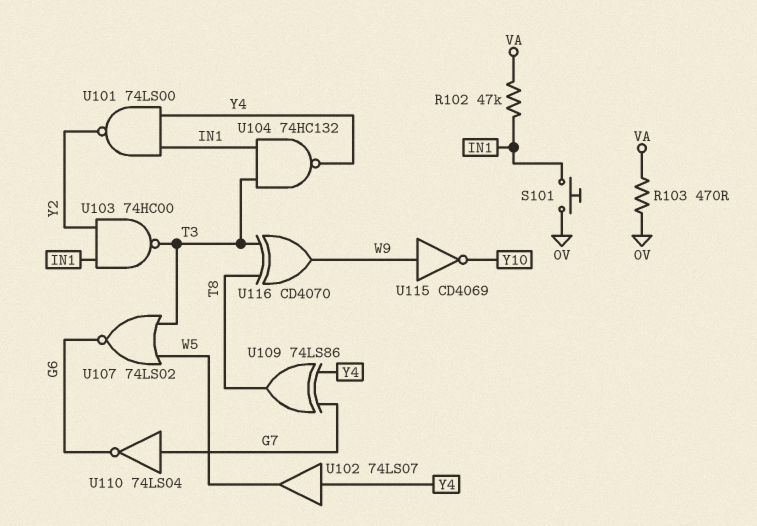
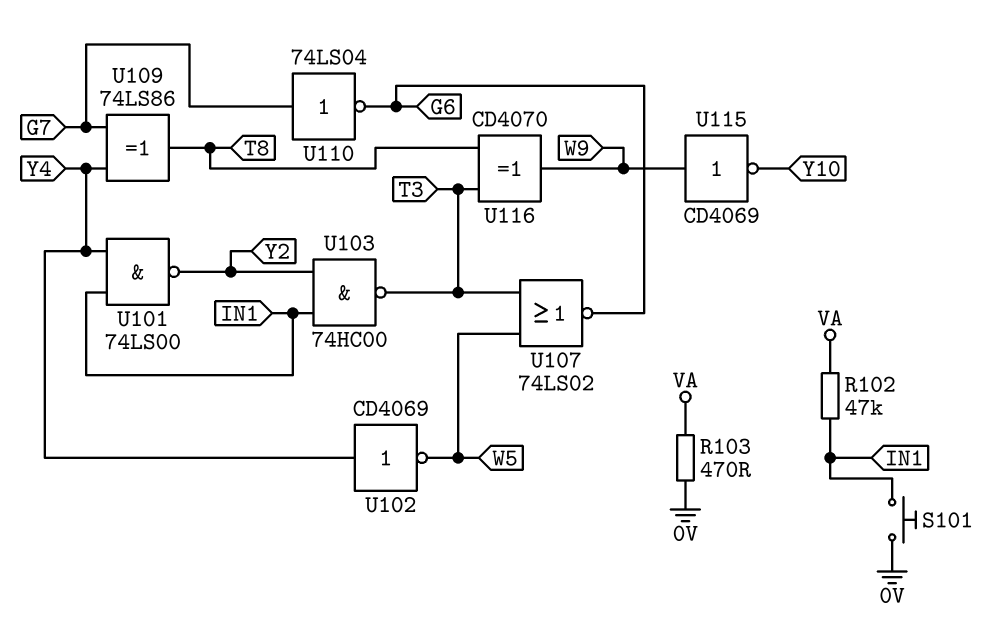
U102: buffer 74LS07 (in Y4, out W5) -> NOT CD4069 (in Y4, out W5)
U104: NAND 74HC132 (in IN1, in T3, out Y4) -> none

